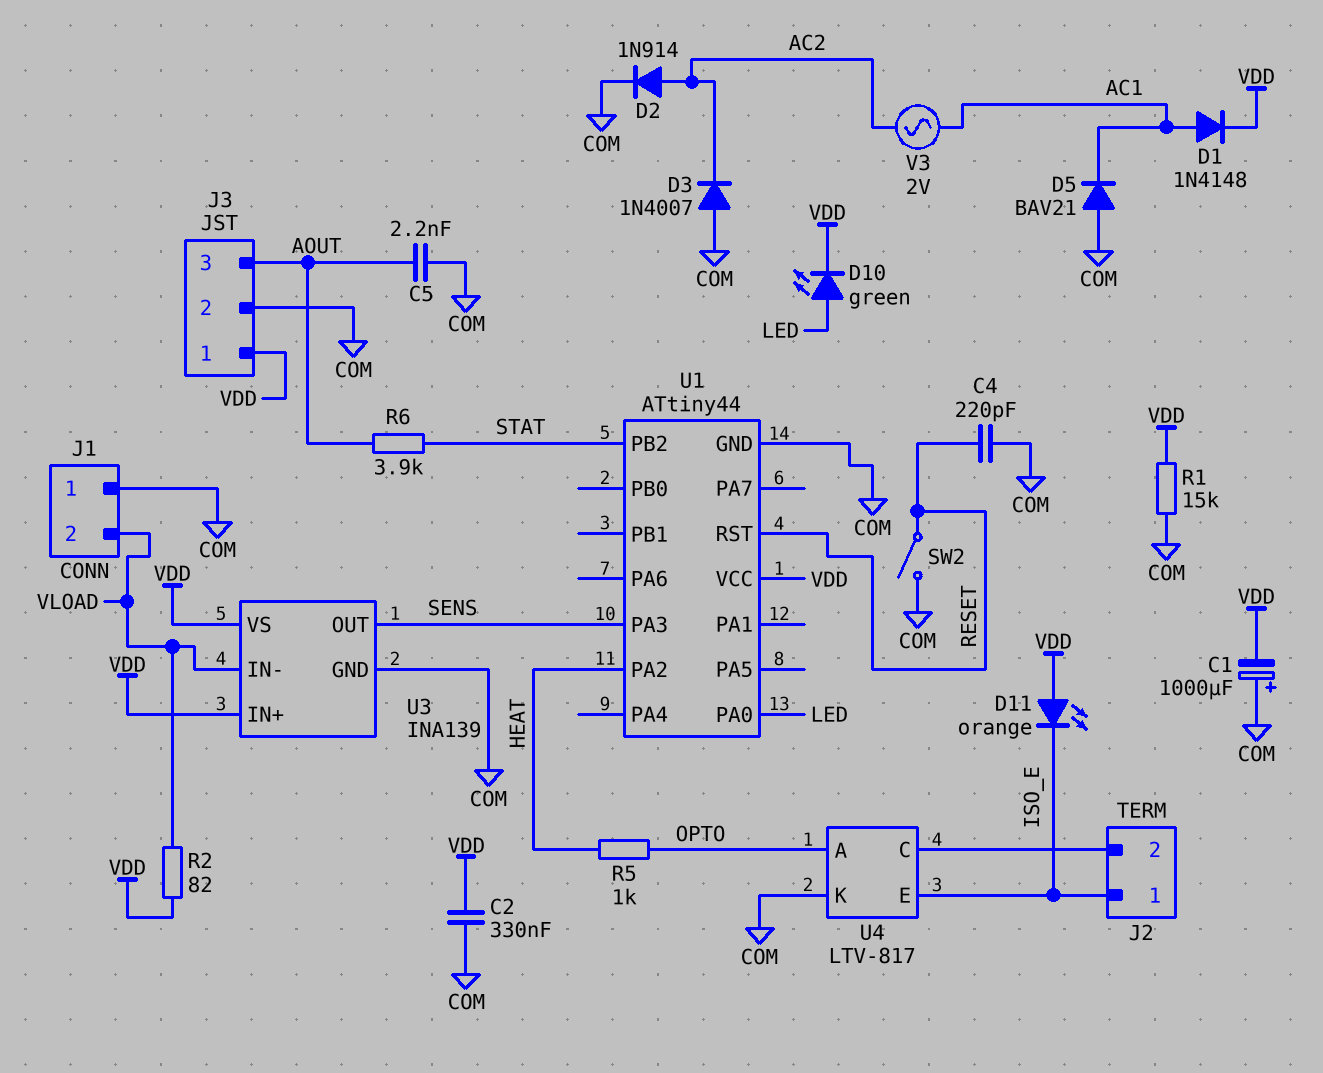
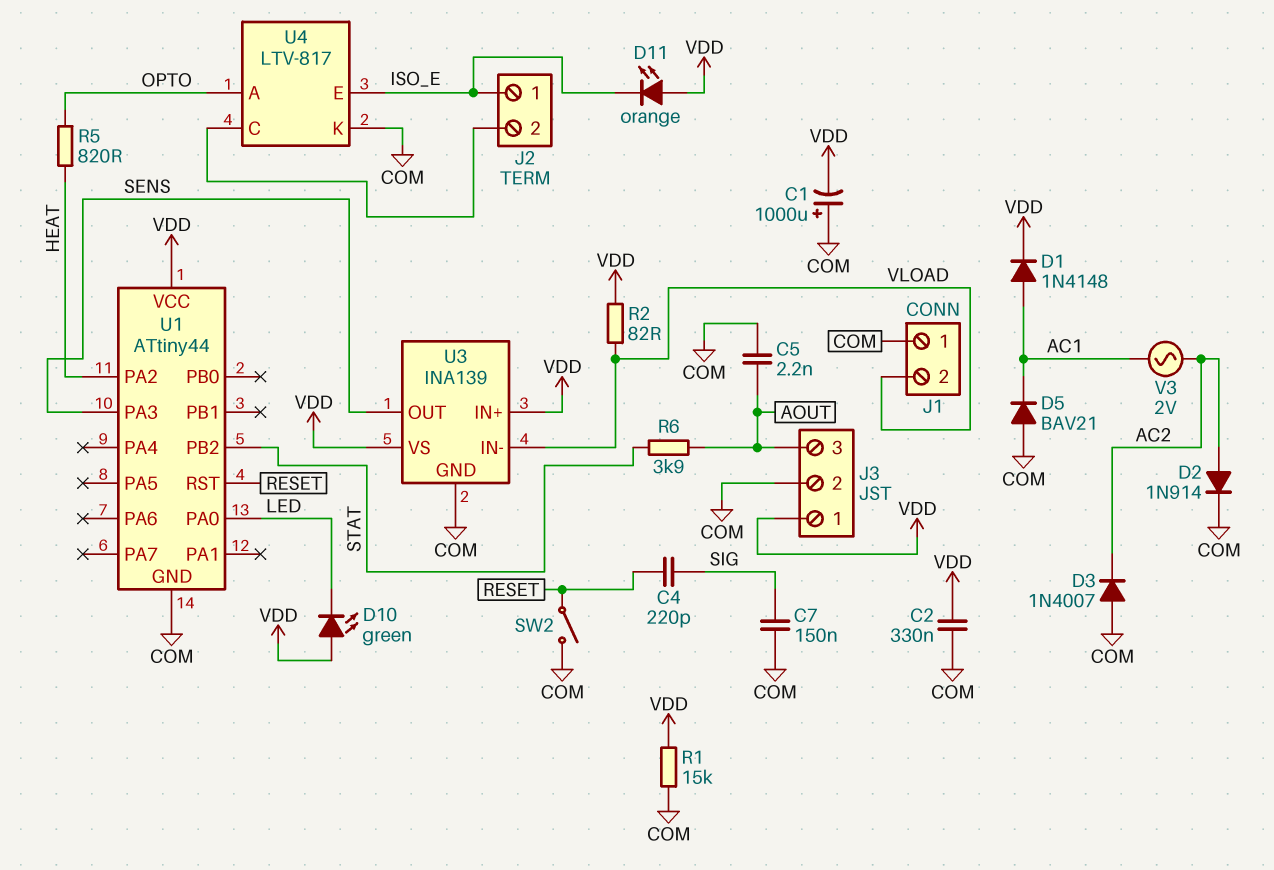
C4: 220pF (COM, RESET) -> 220pF (RESET, SIG)
C7: none -> 150nF (COM, SIG)
D10: LED green (A LED, K VDD) -> LED green (A VDD, K LED)
R5: 1k (HEAT, OPTO) -> 820 (HEAT, OPTO)

